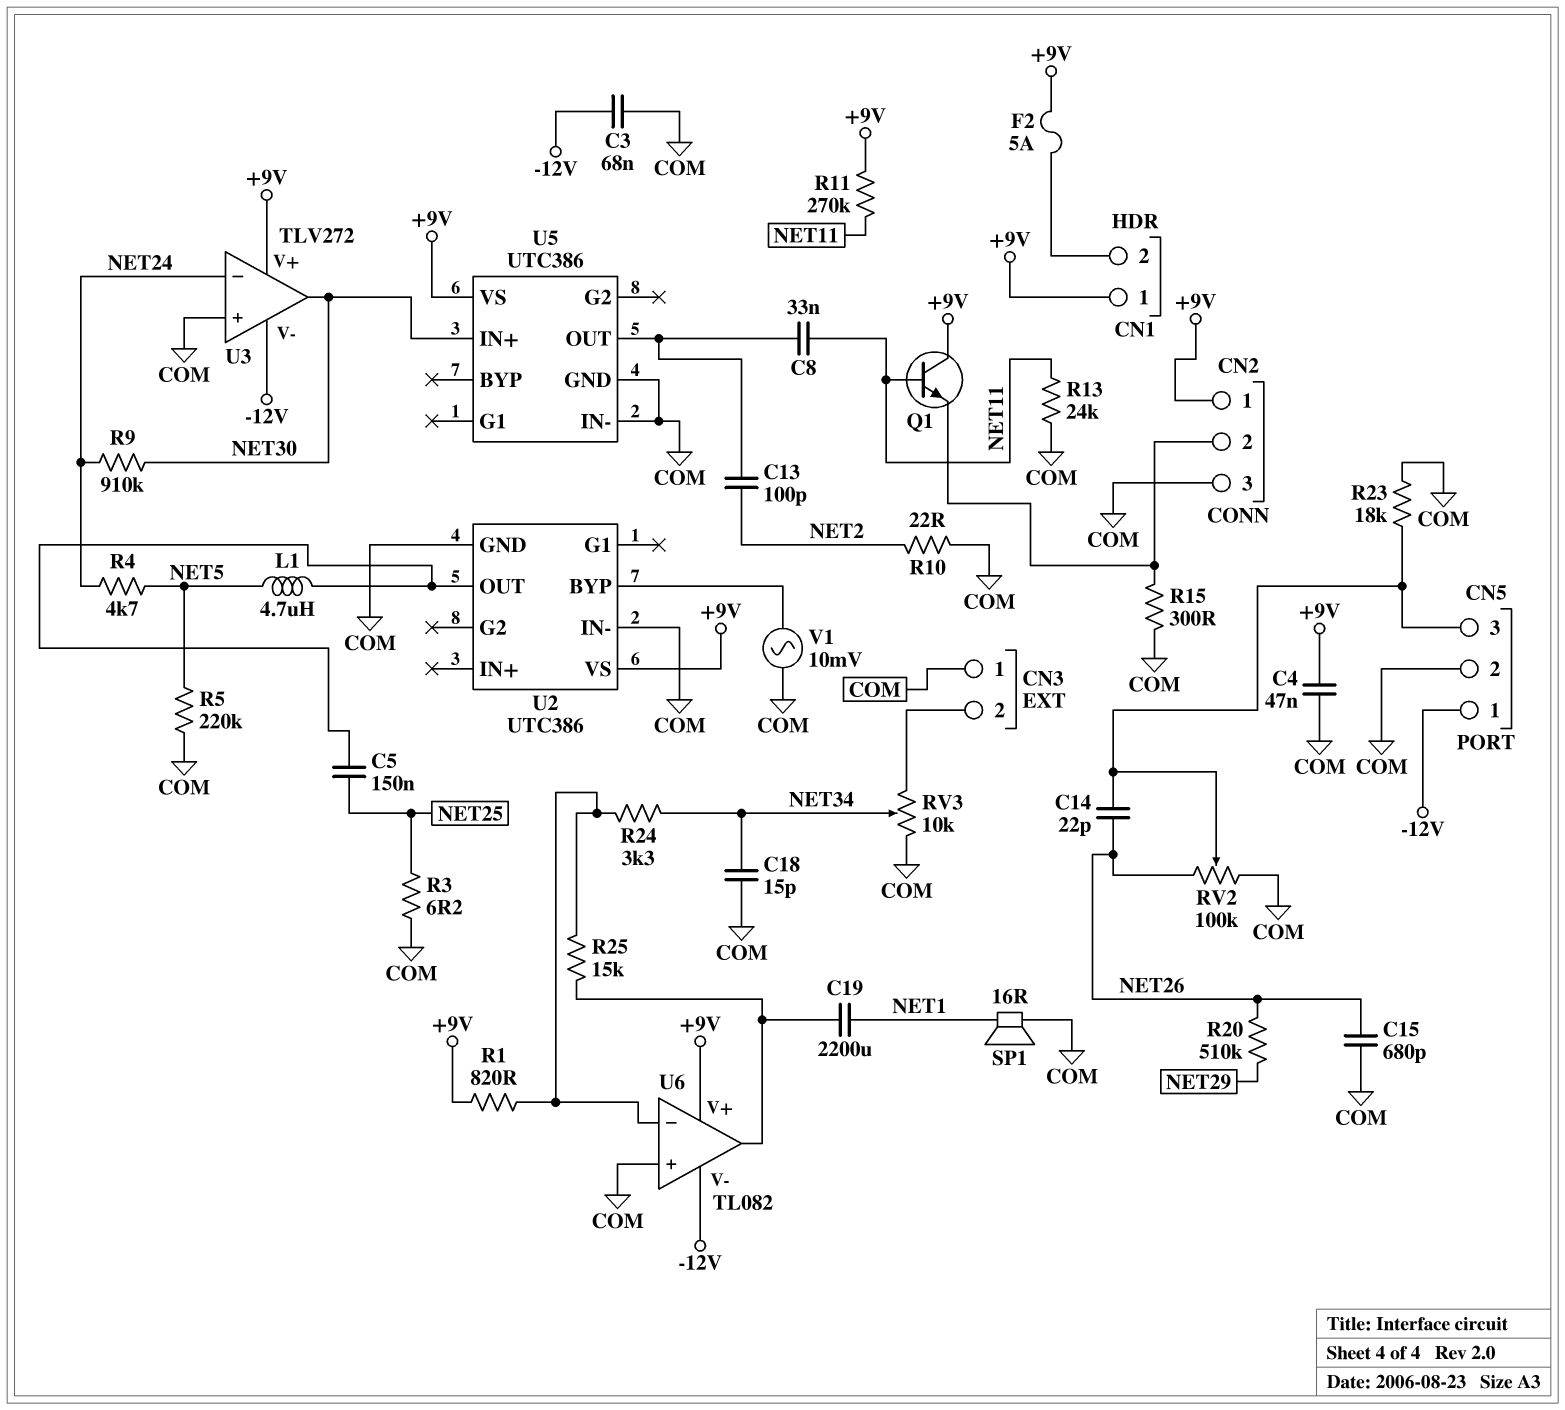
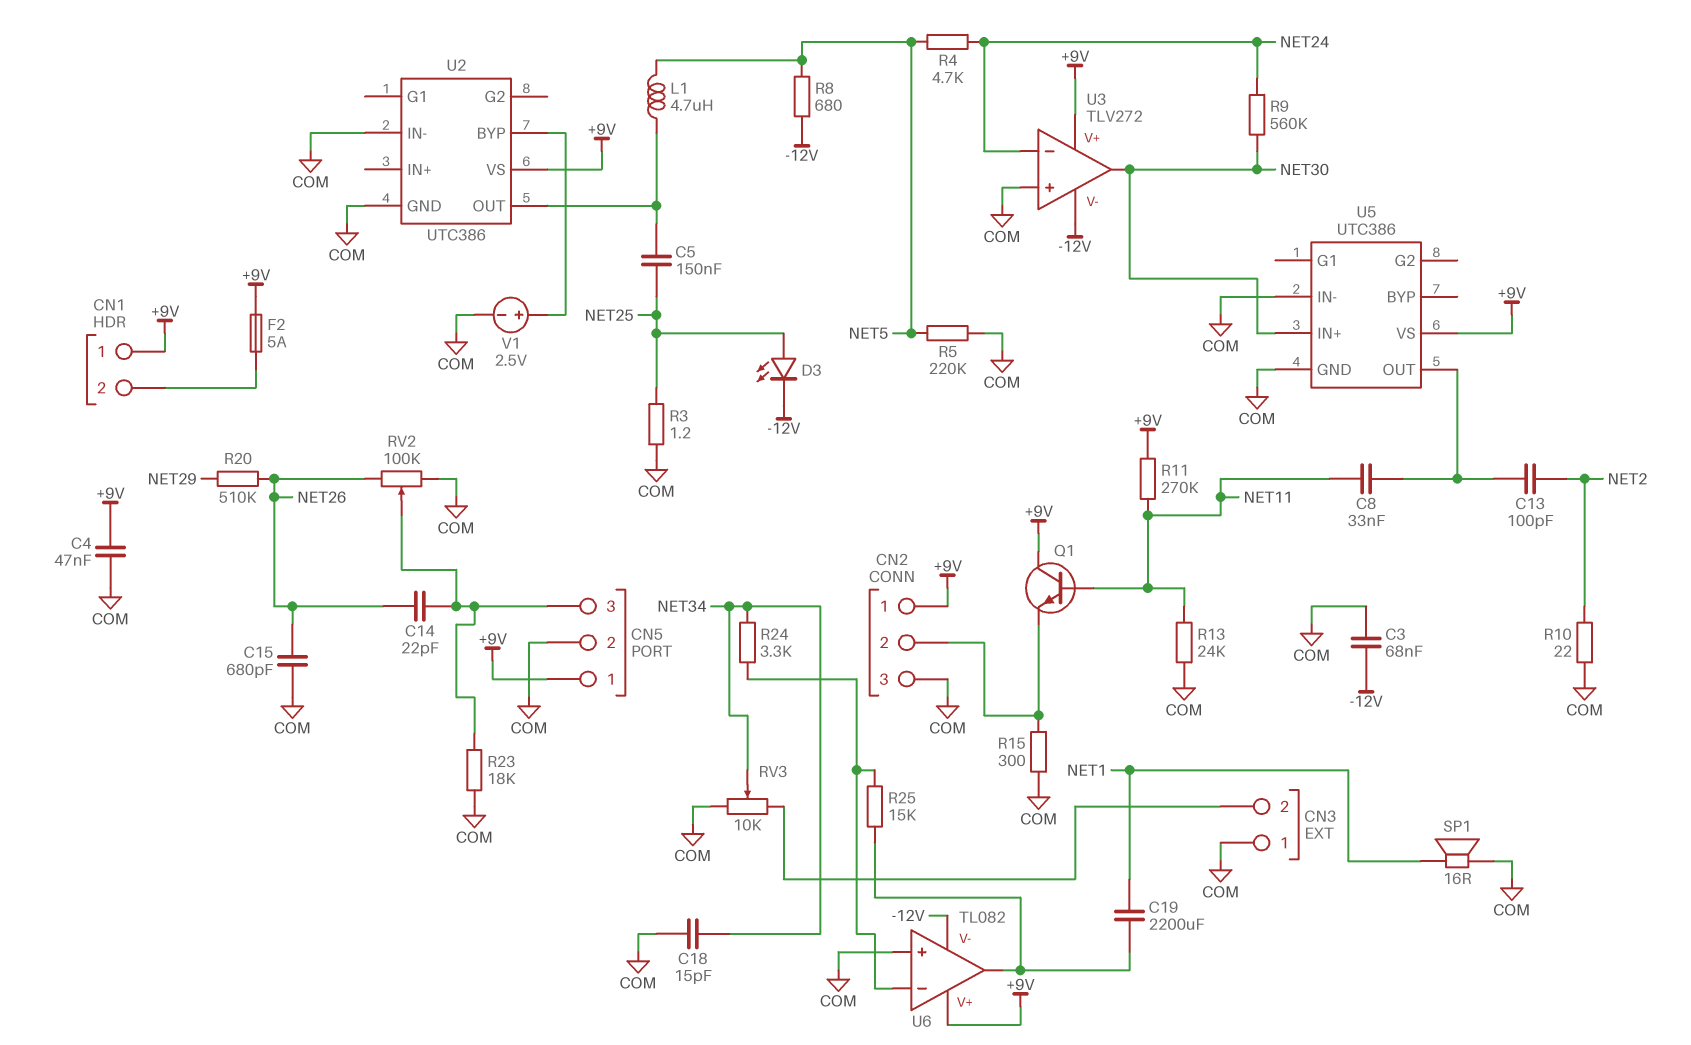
CN5 pin 1: -12V -> +9V
D3: none -> LED (A NET25, K -12V)
R1: 820 (+9V, U6/in-) -> none
R3: 6.2 (COM, NET25) -> 1.2 (COM, NET25)
R8: none -> 680 (-12V, NET5)
R9: 910k (NET24, NET30) -> 560k (NET24, NET30)
V1: AC 10mV (COM, U2/BYP) -> 2.5V (plus U2/BYP, minus COM)

